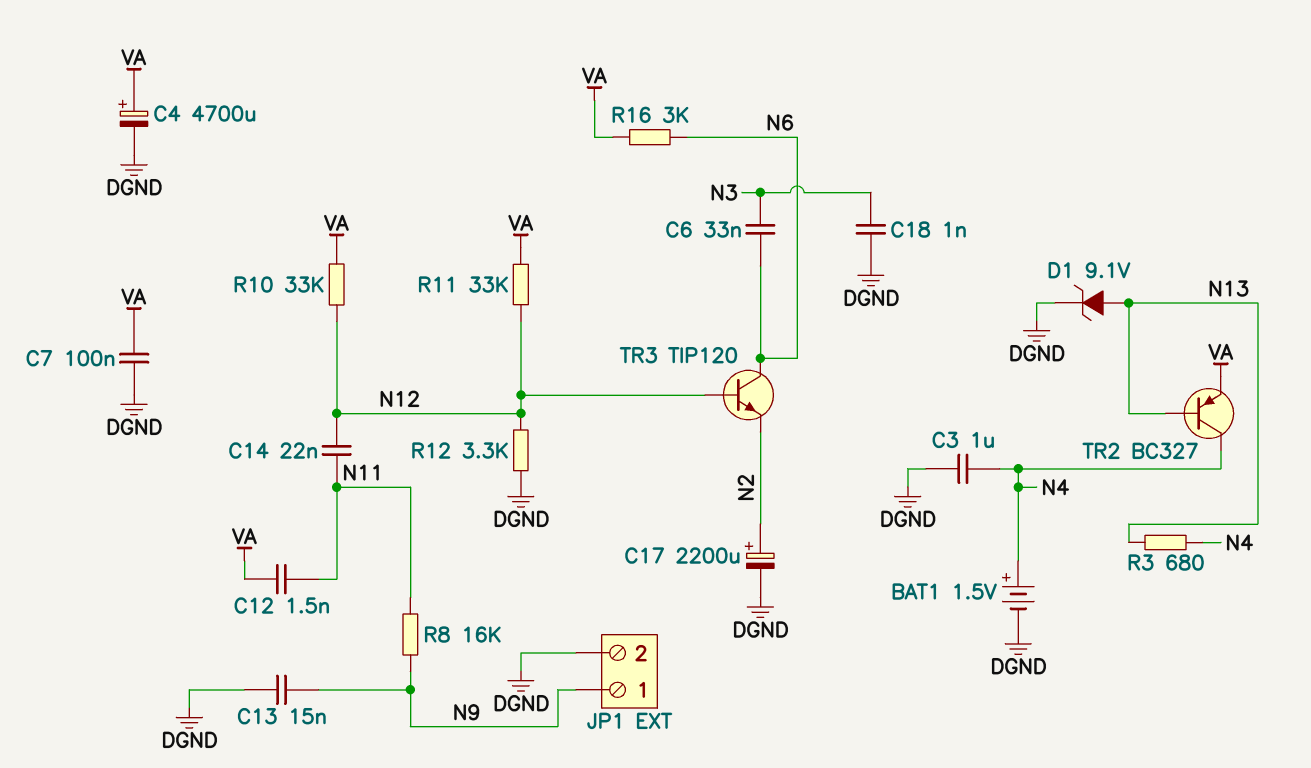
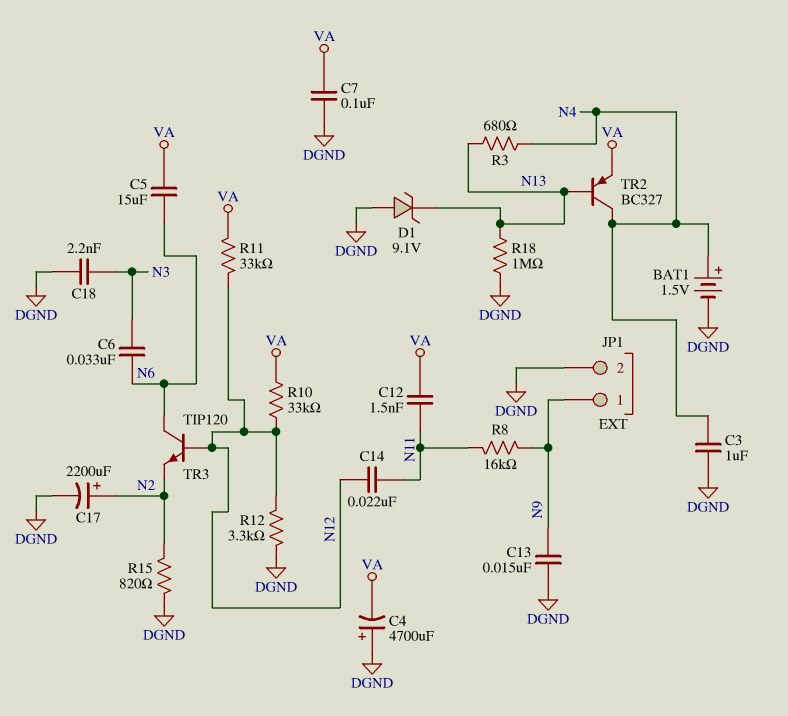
C4: 4700uF (plus VA, minus DGND) -> 4700uF (plus DGND, minus VA)
C5: none -> 15uF (N6, VA)
C18: 1nF (DGND, N3) -> 2.2nF (DGND, N3)
D1: zener 9.1V (A N13, K DGND) -> zener 9.1V (A DGND, K N13)
R15: none -> 820 (DGND, N2)
R16: 3k (N6, VA) -> none
R18: none -> 1M (DGND, N13)

